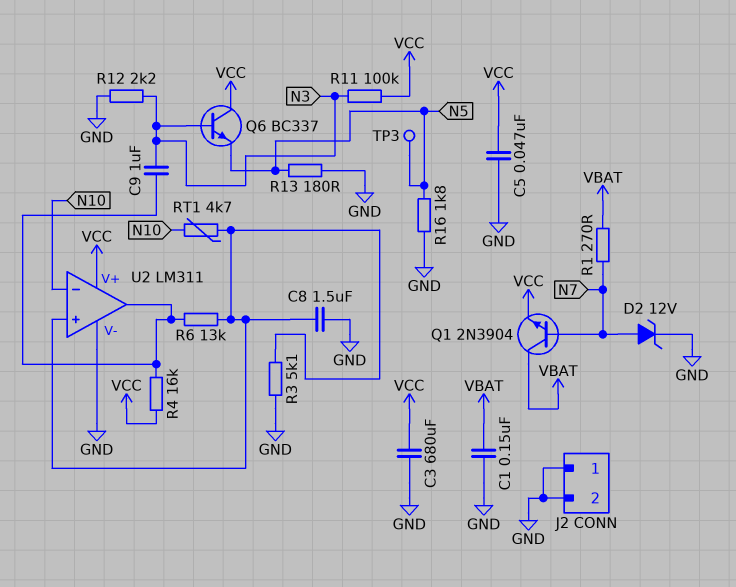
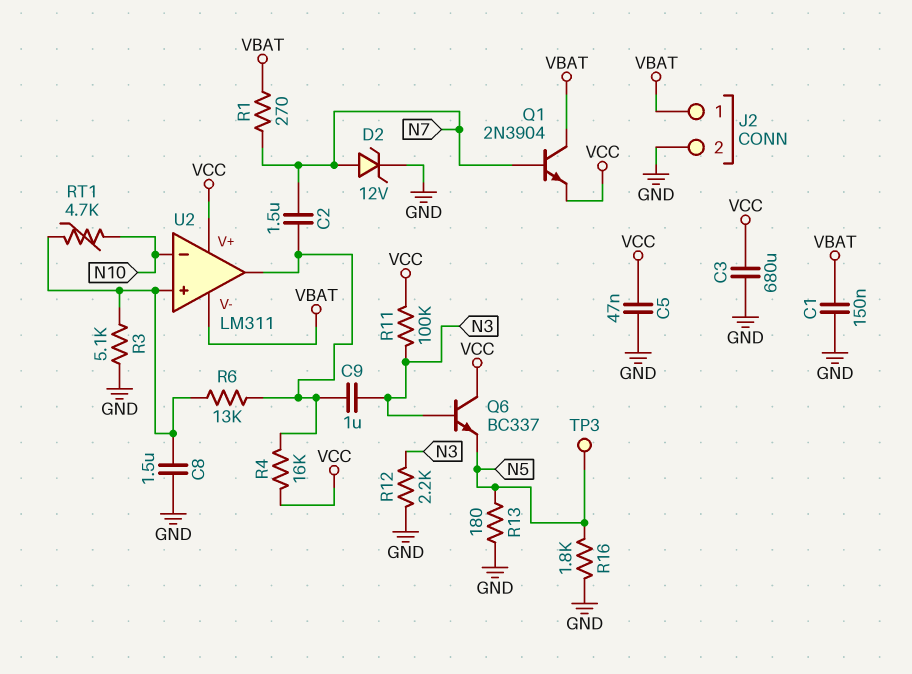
C2: none -> 1.5uF (N7, U2/out)
J2 pin 1: GND -> VBAT
U2 pin V-: GND -> VBAT

